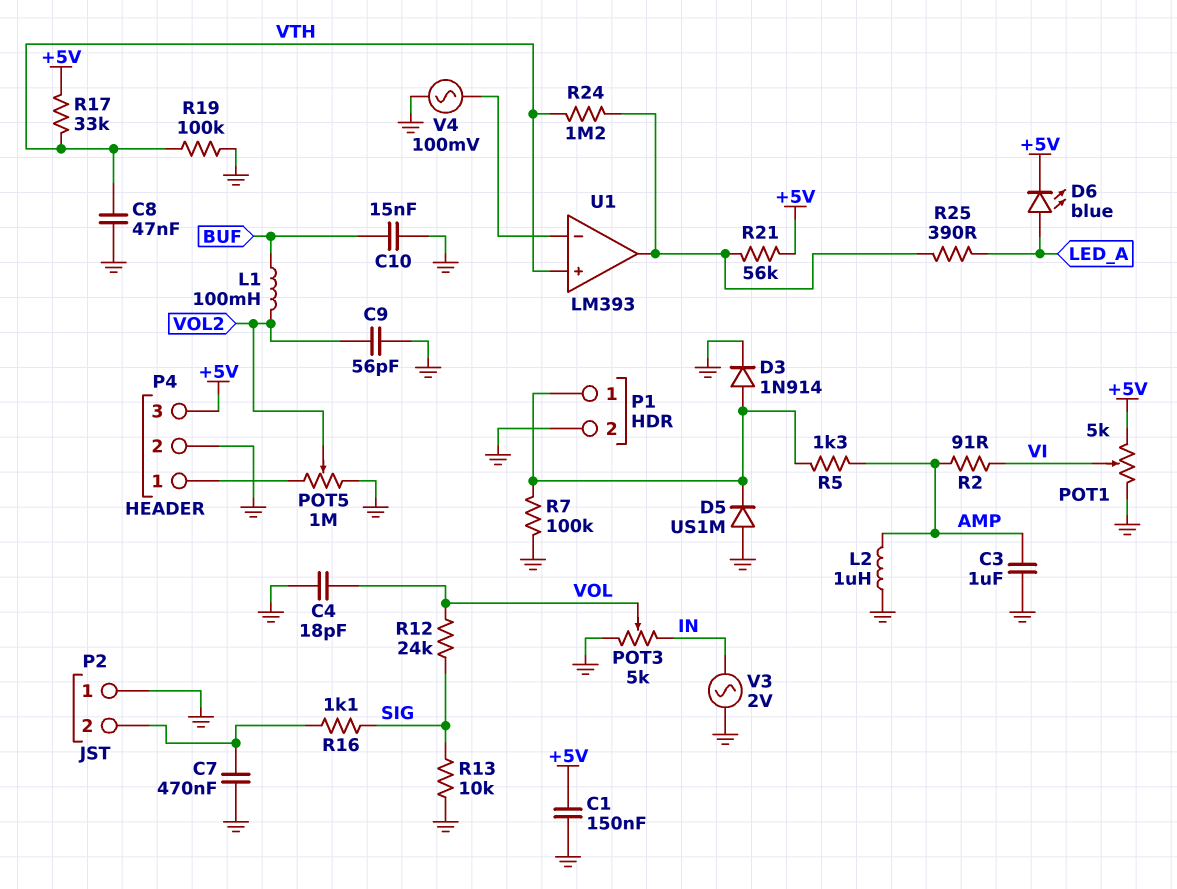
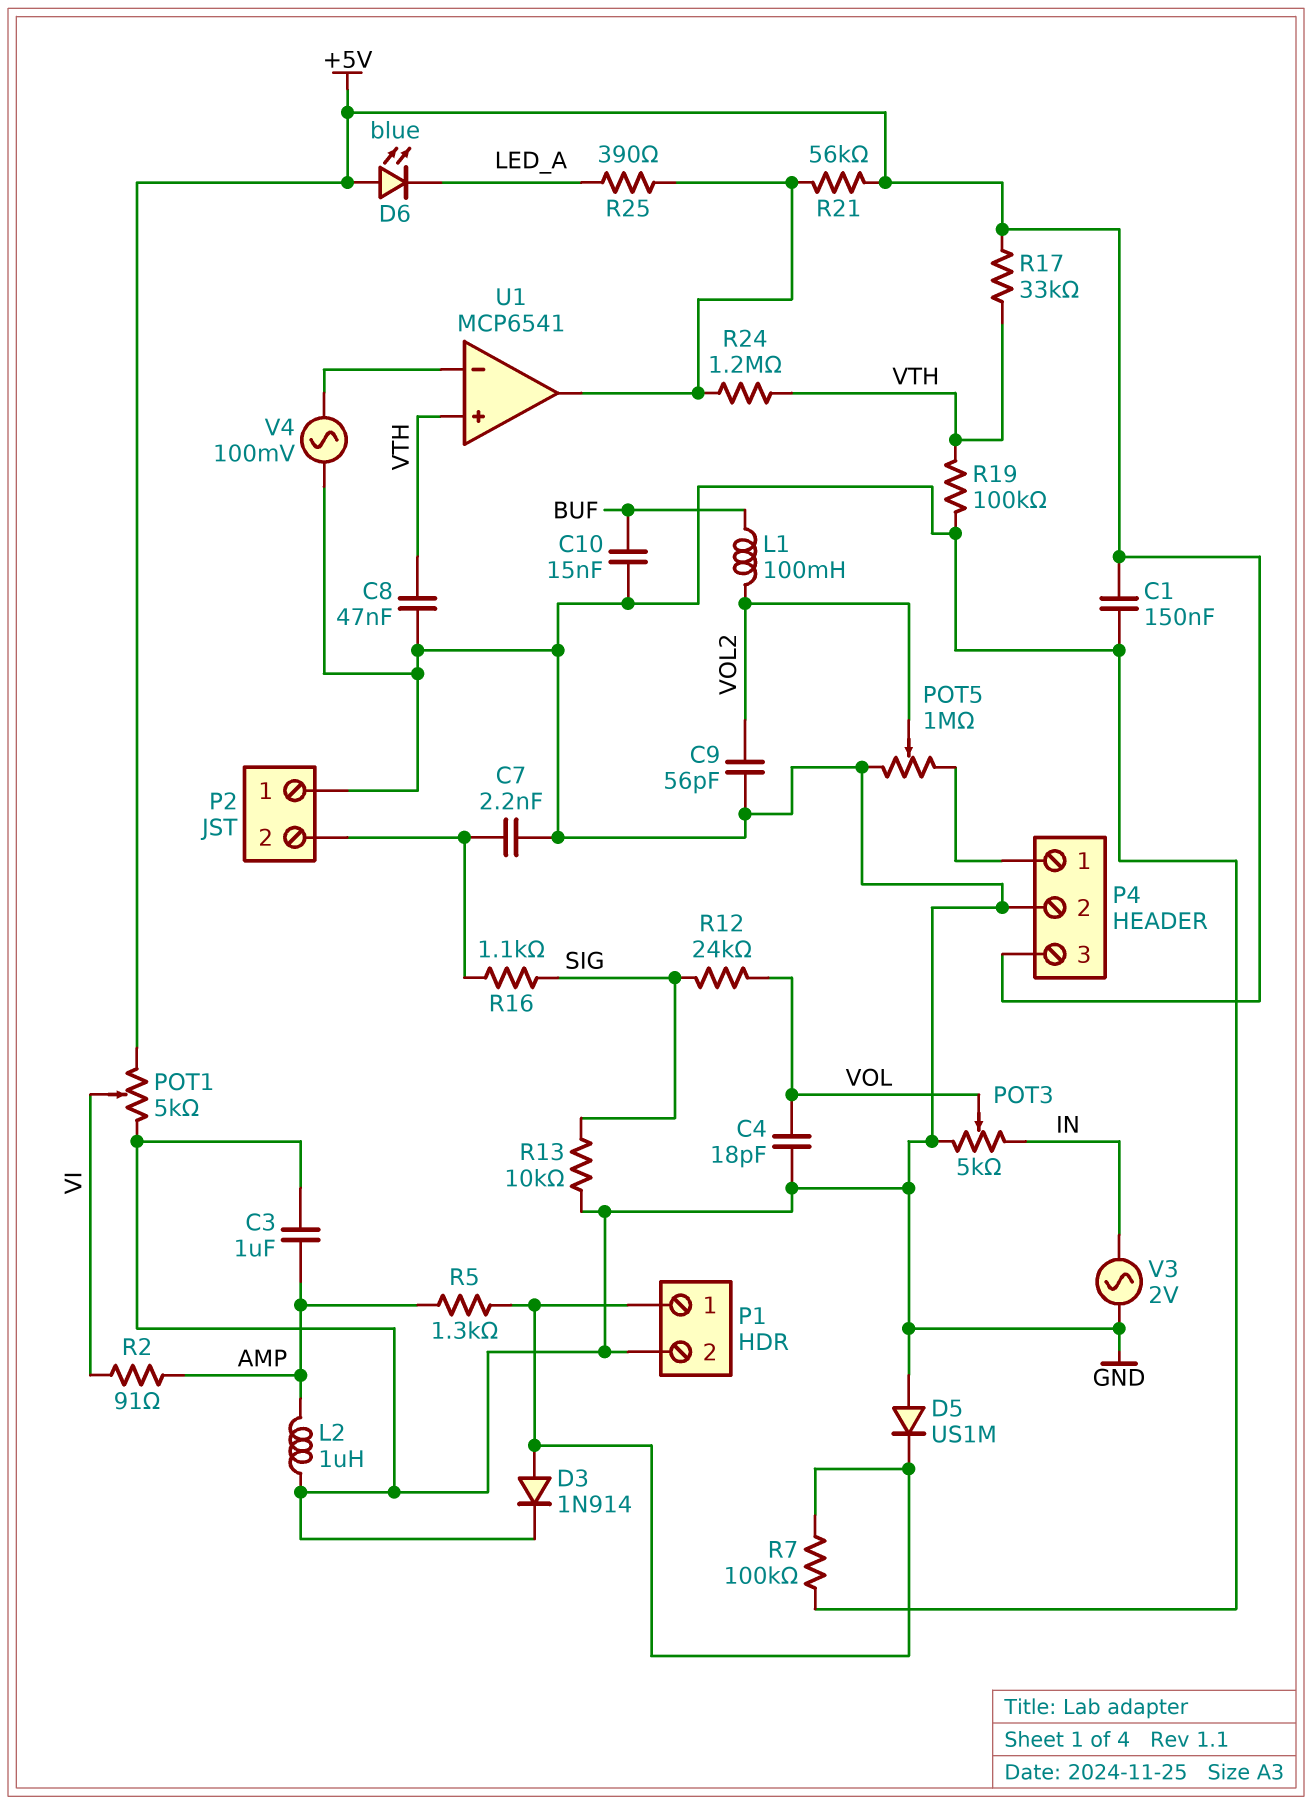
C7: 470nF (GND, P2/2) -> 2.2nF (GND, P2/2)
D6: LED blue (A LED_A, K +5V) -> LED blue (A +5V, K LED_A)
U1: LM393 -> MCP6541

